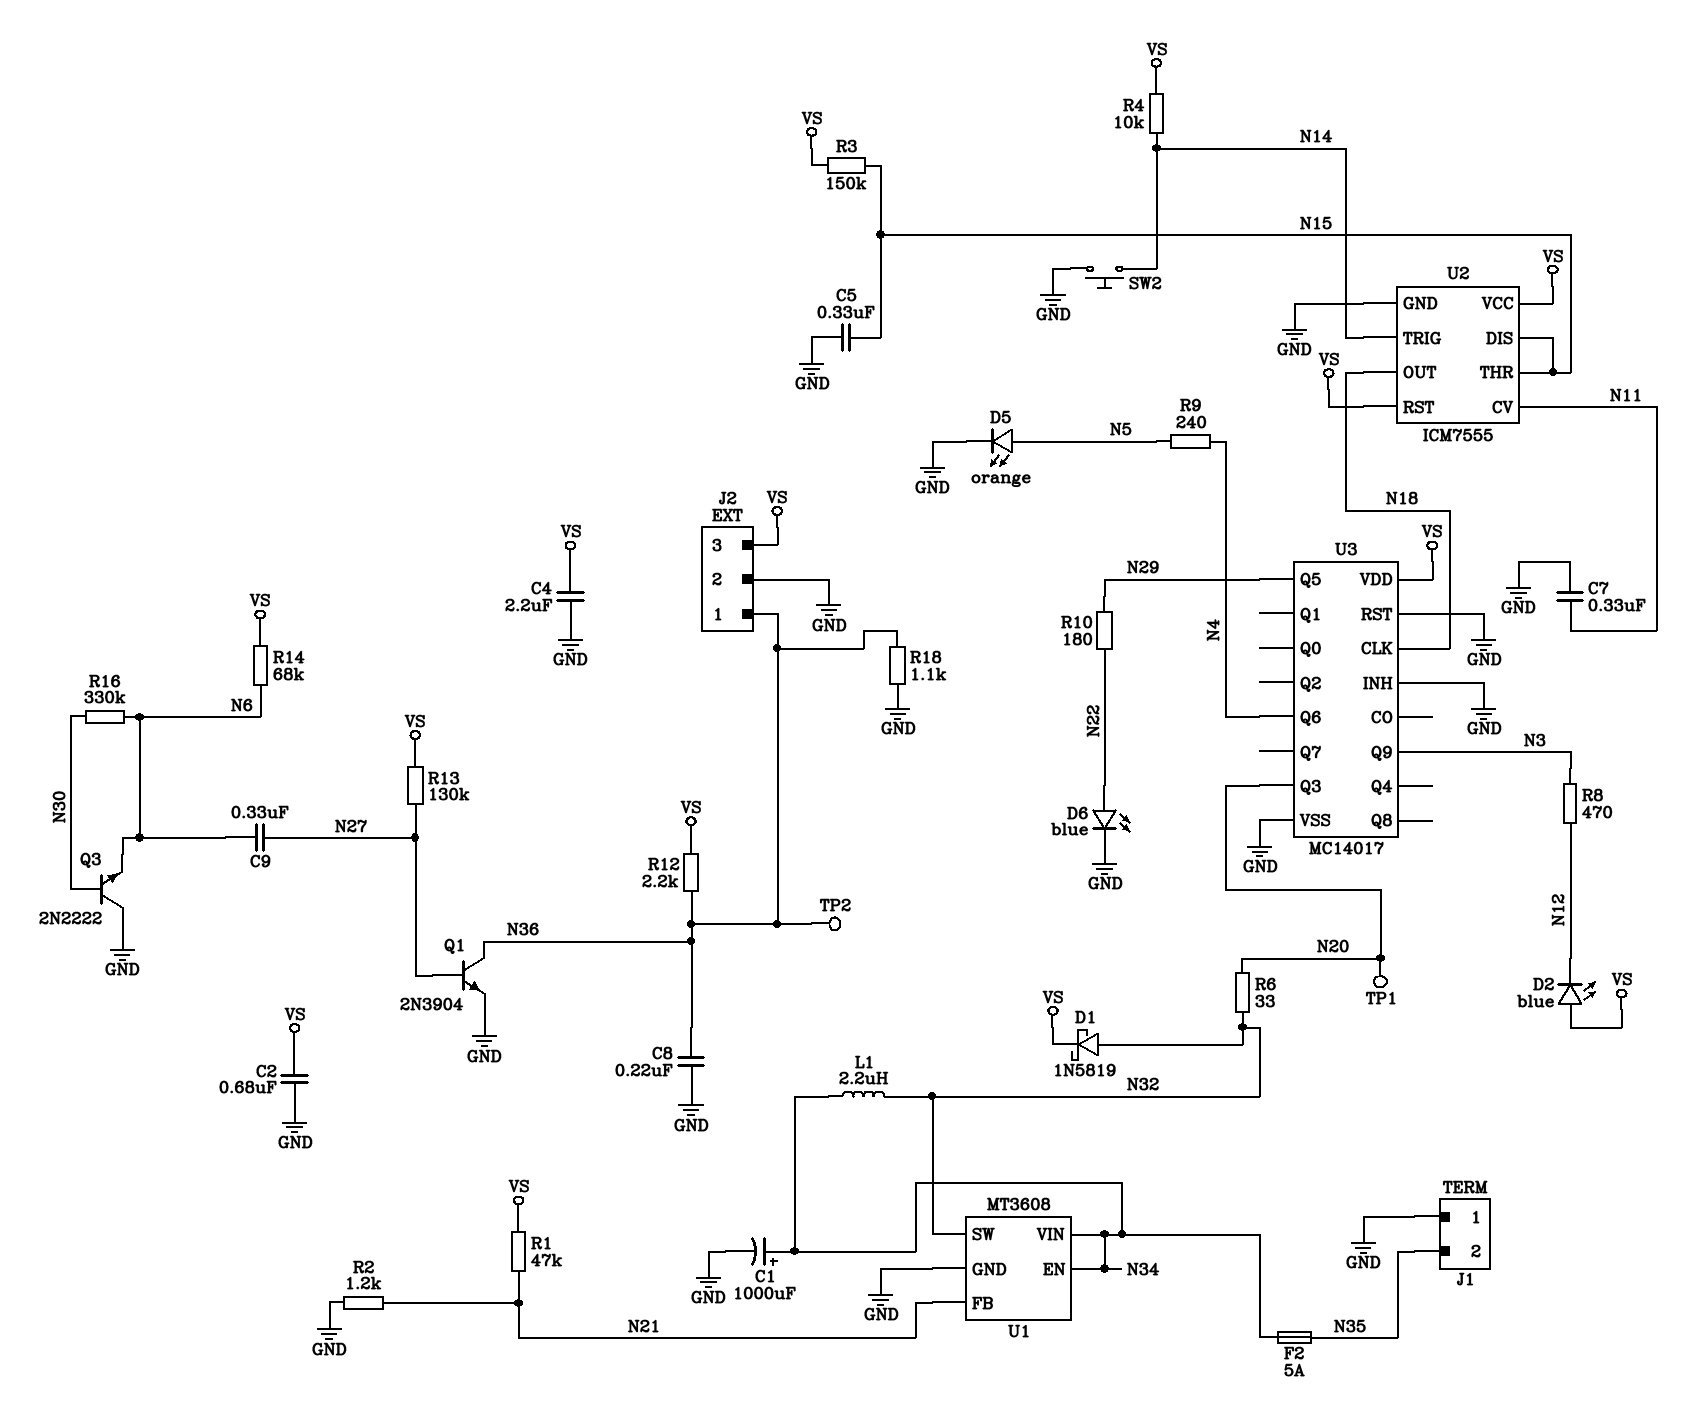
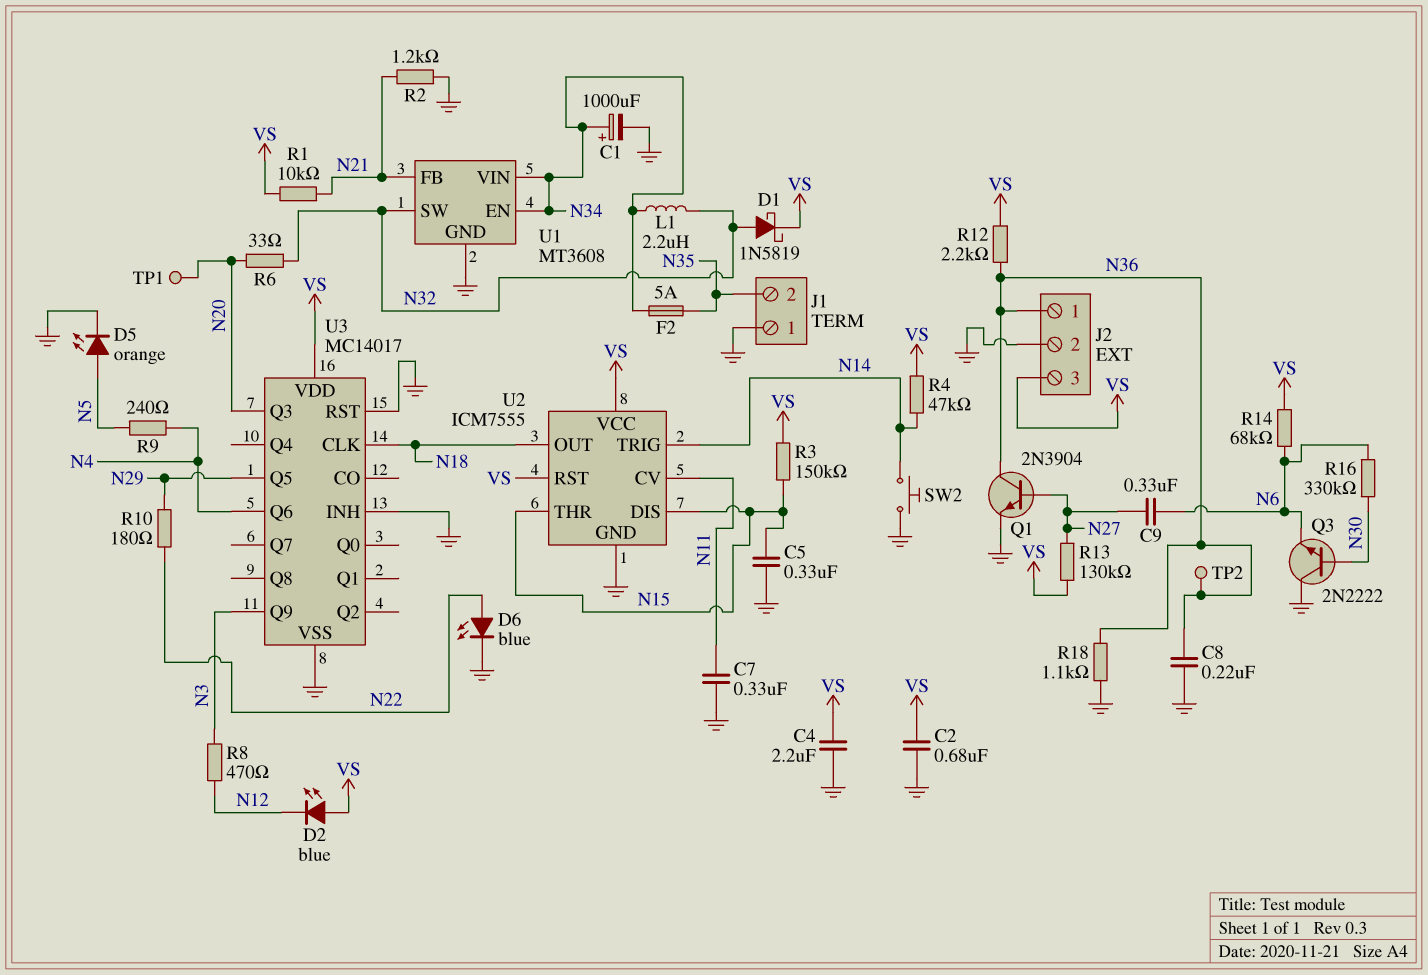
R1: 47k (N21, VS) -> 10k (N21, VS)
R4: 10k (N14, VS) -> 47k (N14, VS)

